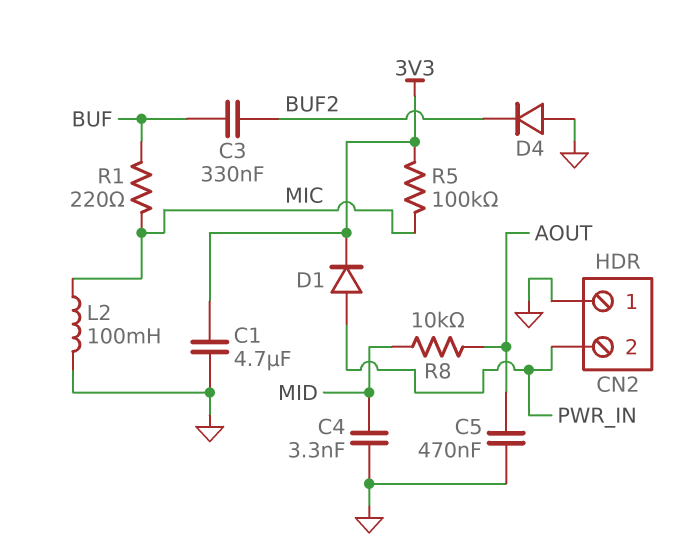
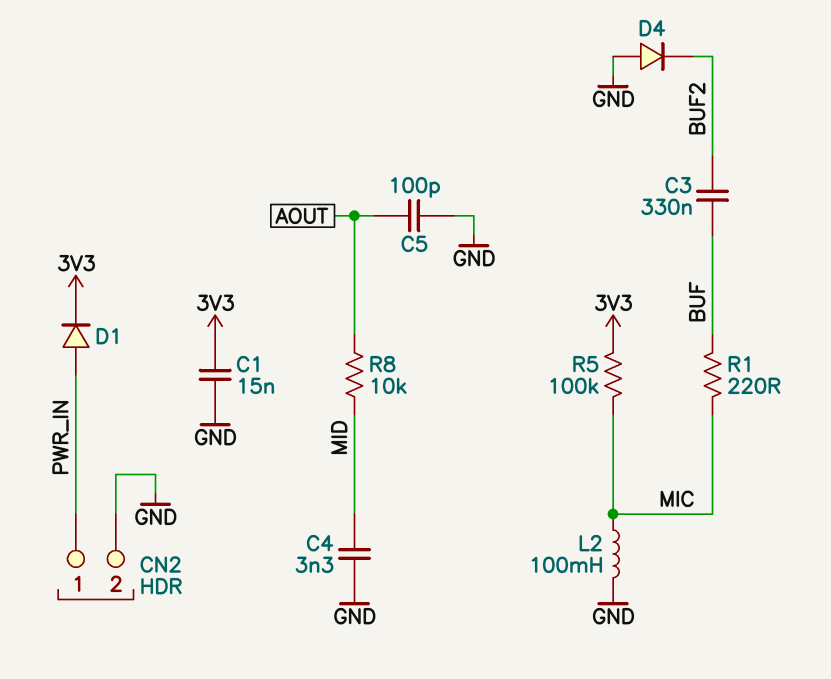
C1: 4.7uF (3V3, GND) -> 15nF (3V3, GND)
C5: 470nF (AOUT, GND) -> 100pF (AOUT, GND)
CN2 pin 1: GND -> PWR_IN
CN2 pin 2: PWR_IN -> GND

